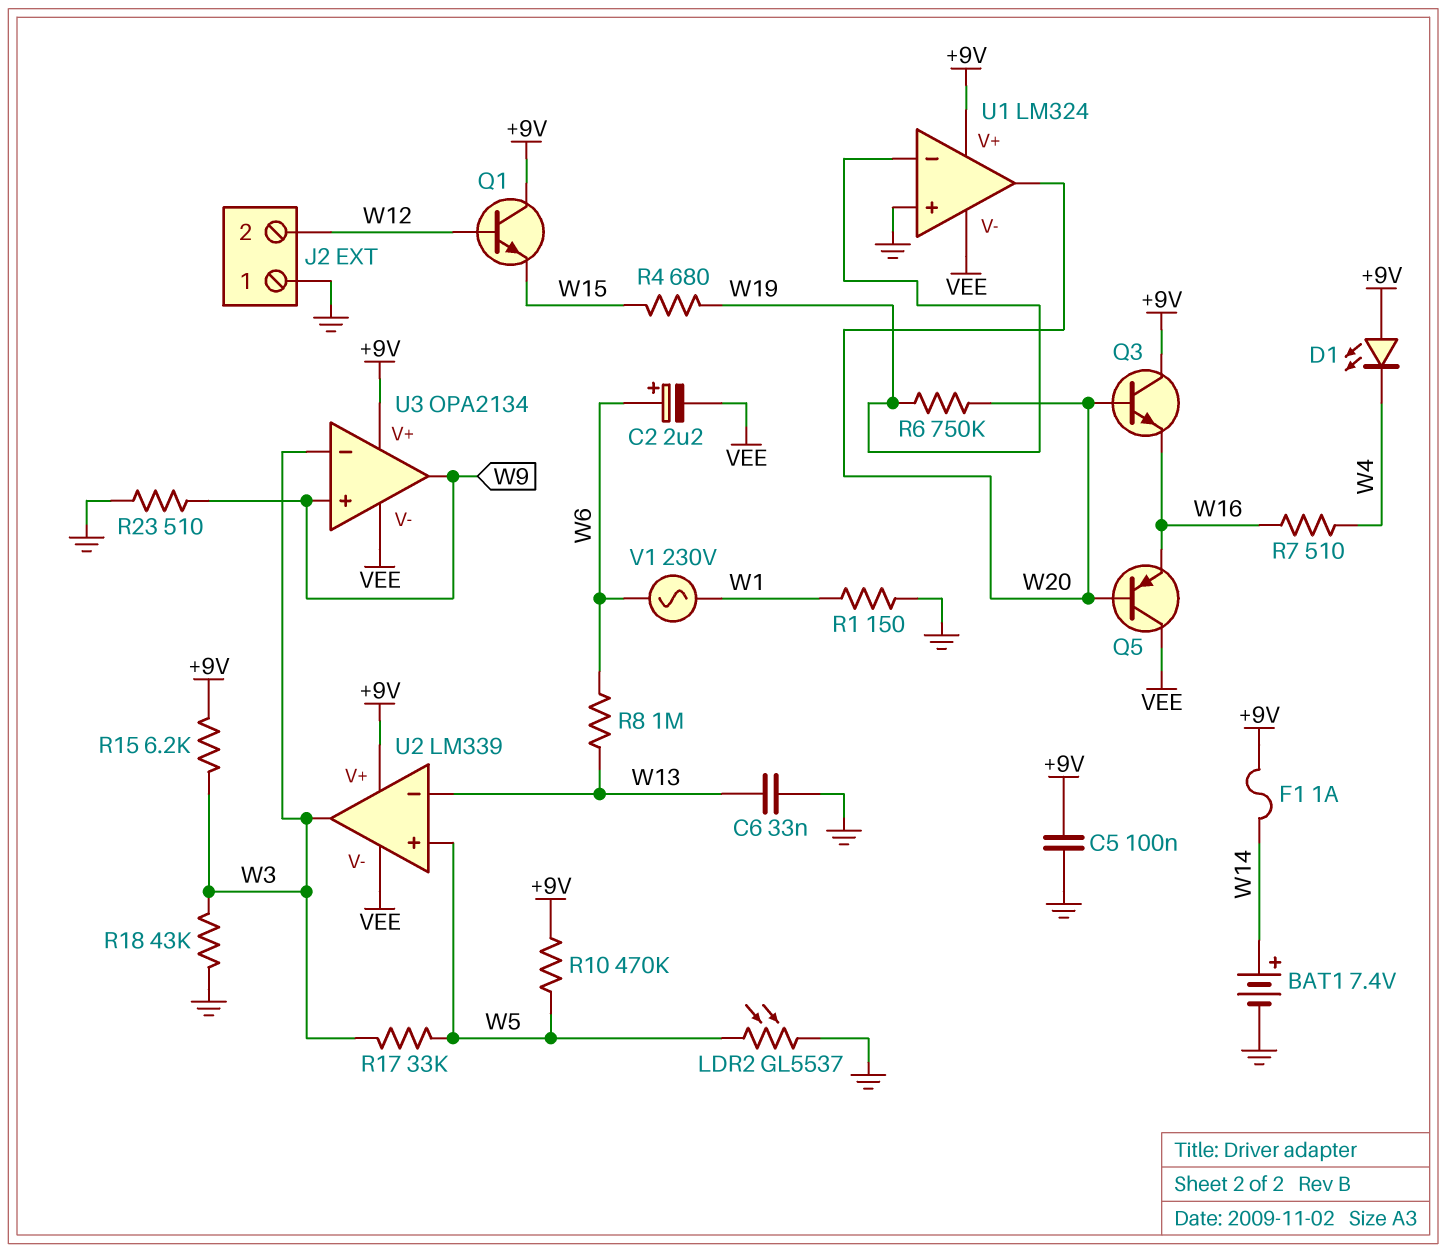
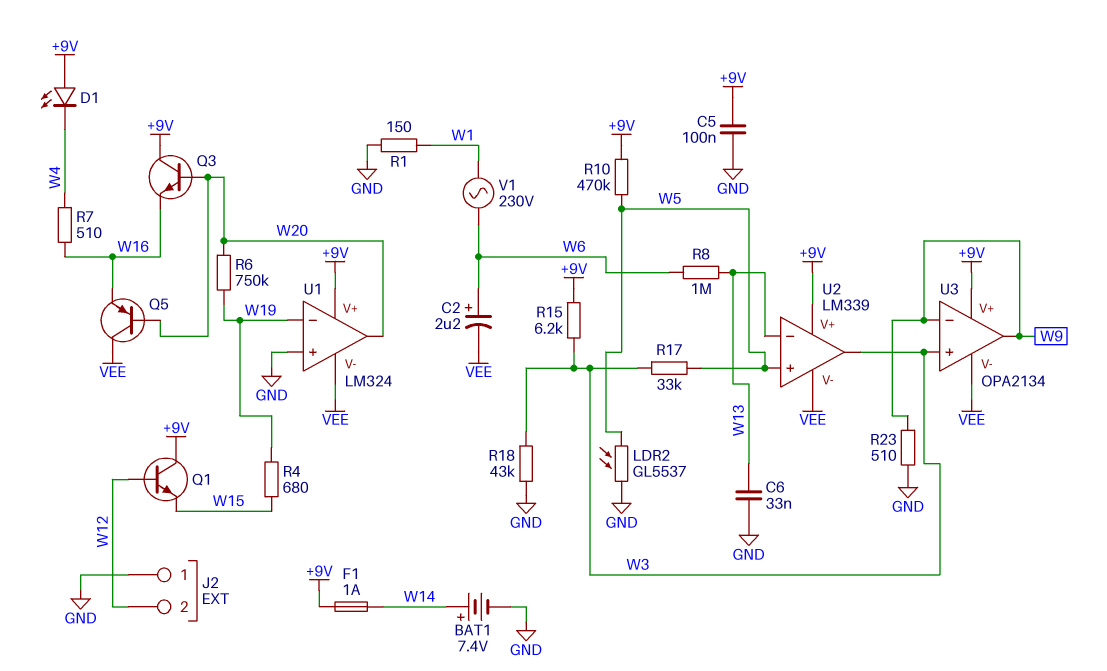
U3 pin in+: W9 -> W3
U3 pin in-: W3 -> W9

